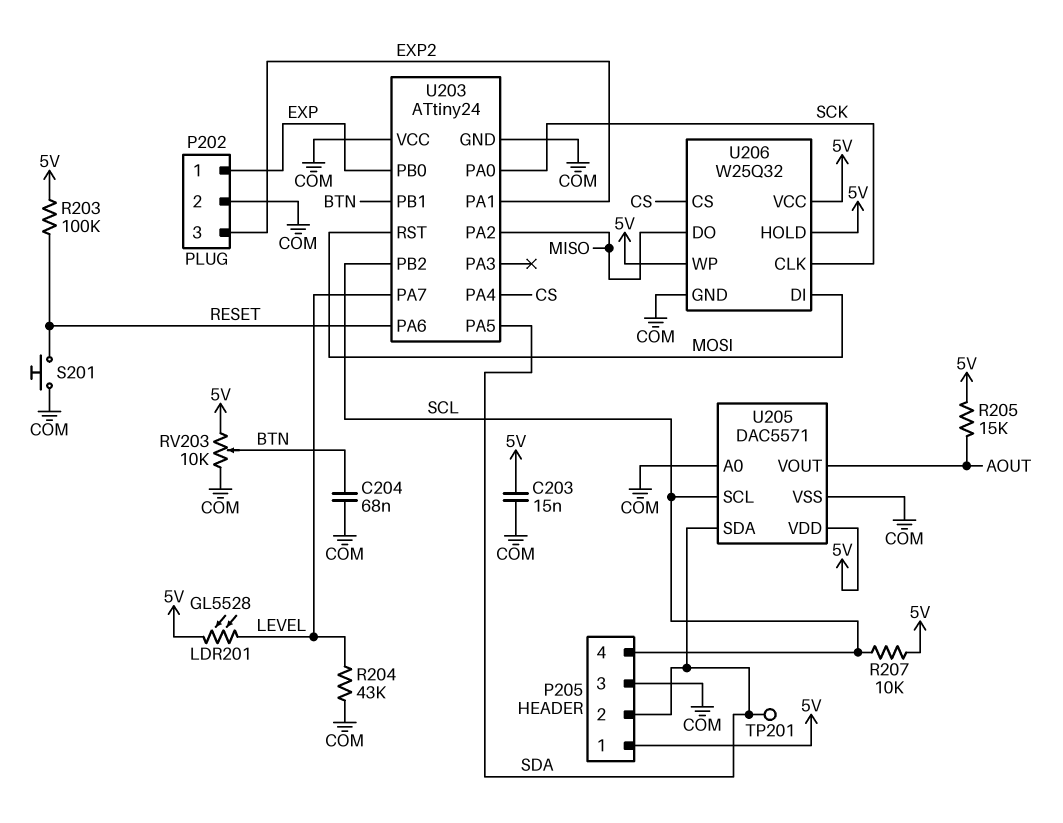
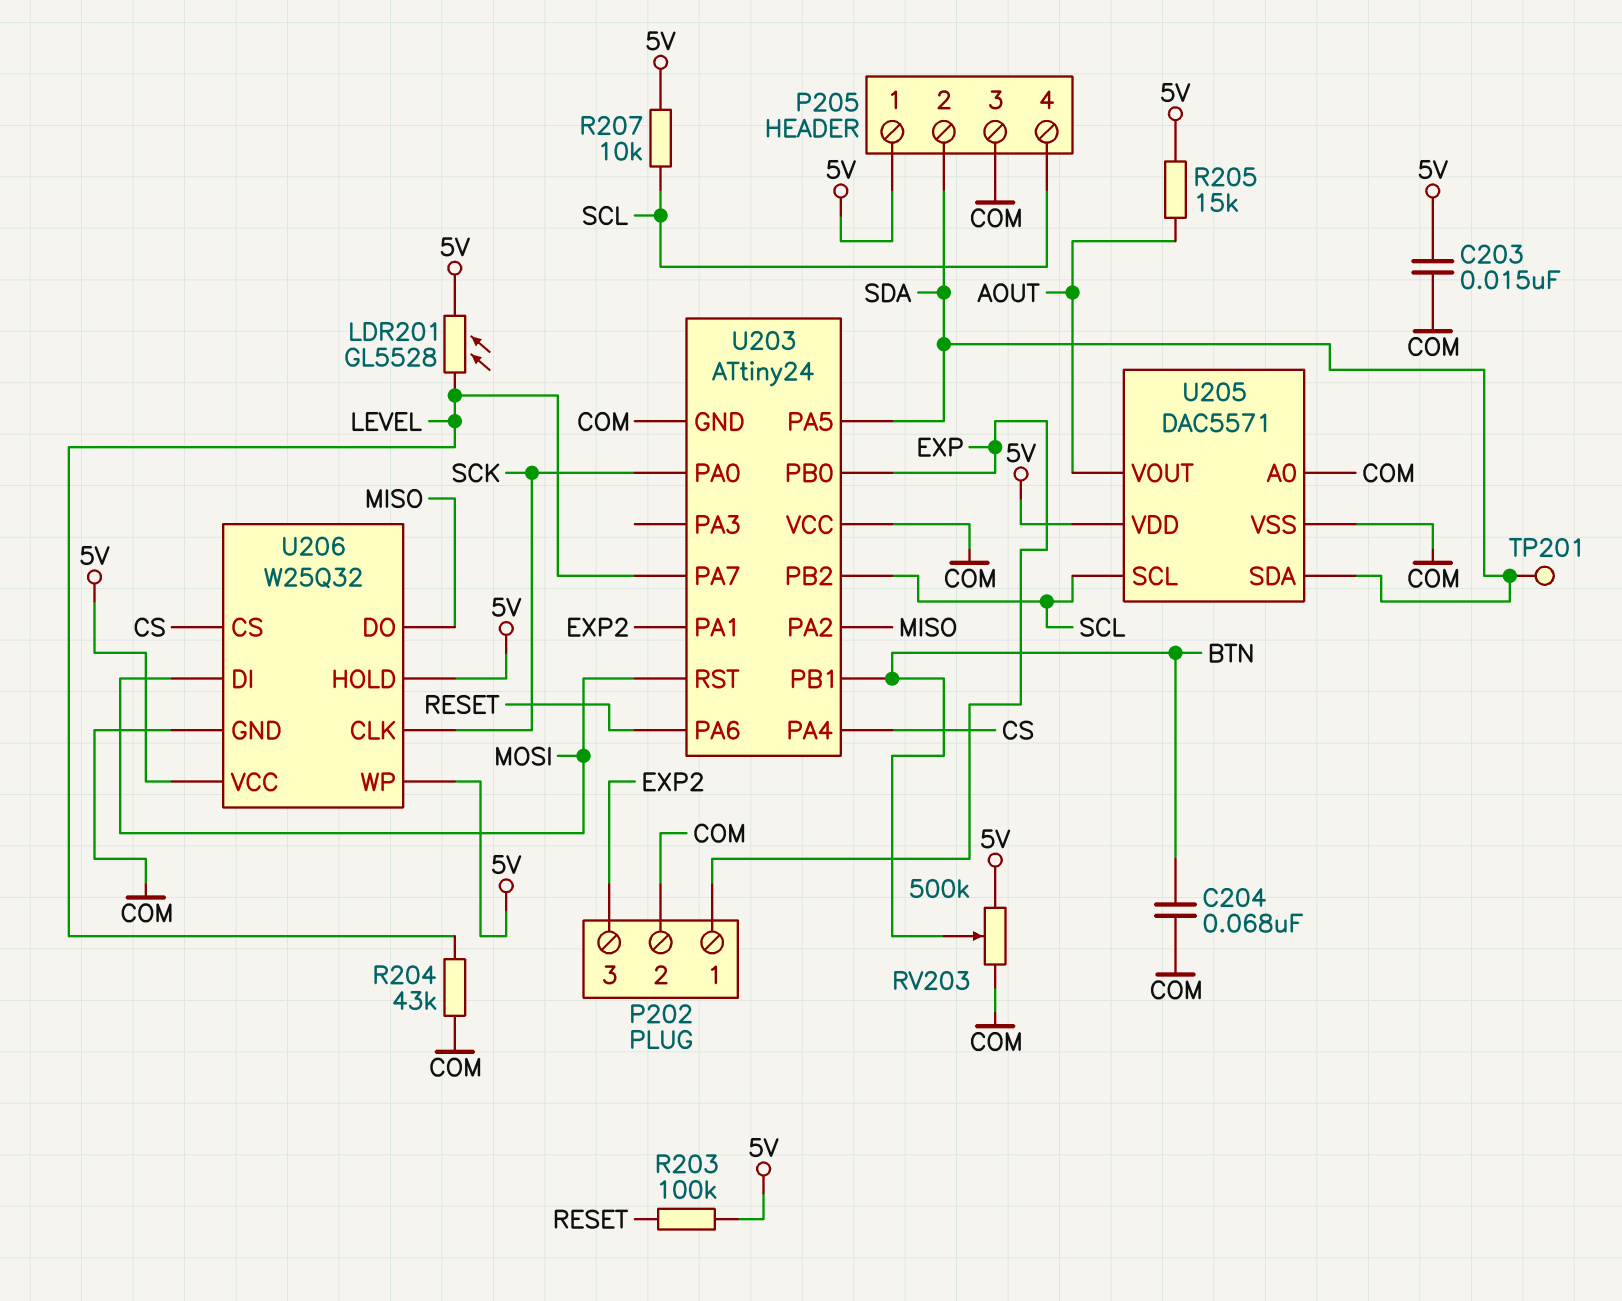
RV203: 10k (5V, COM, wiper BTN) -> 500k (5V, COM, wiper BTN)
S201: button (COM, RESET) -> none

